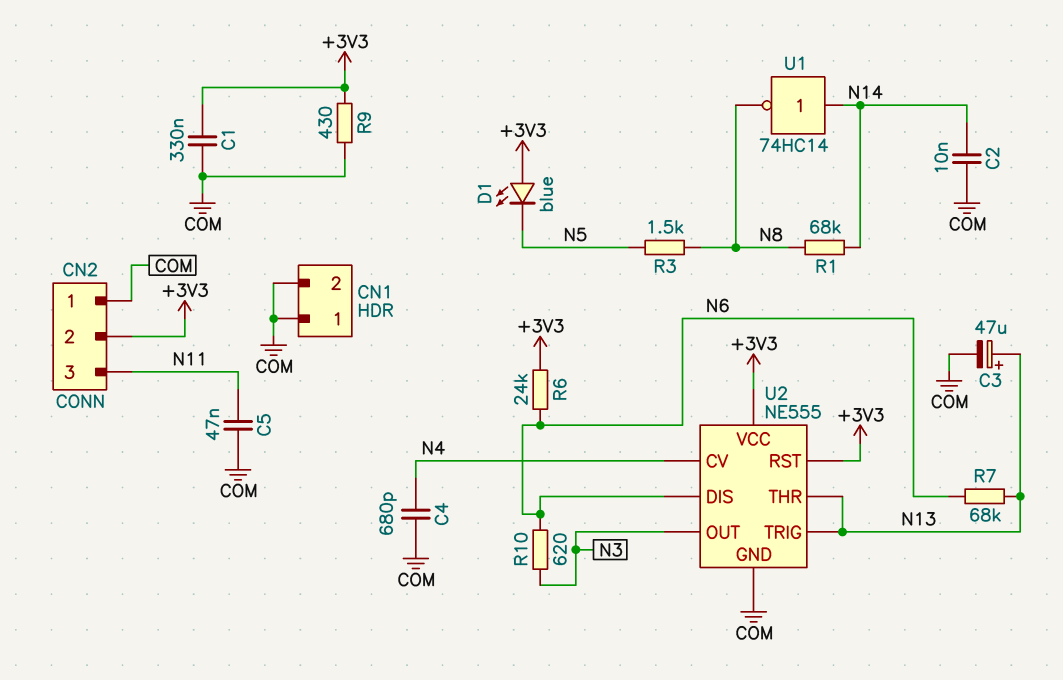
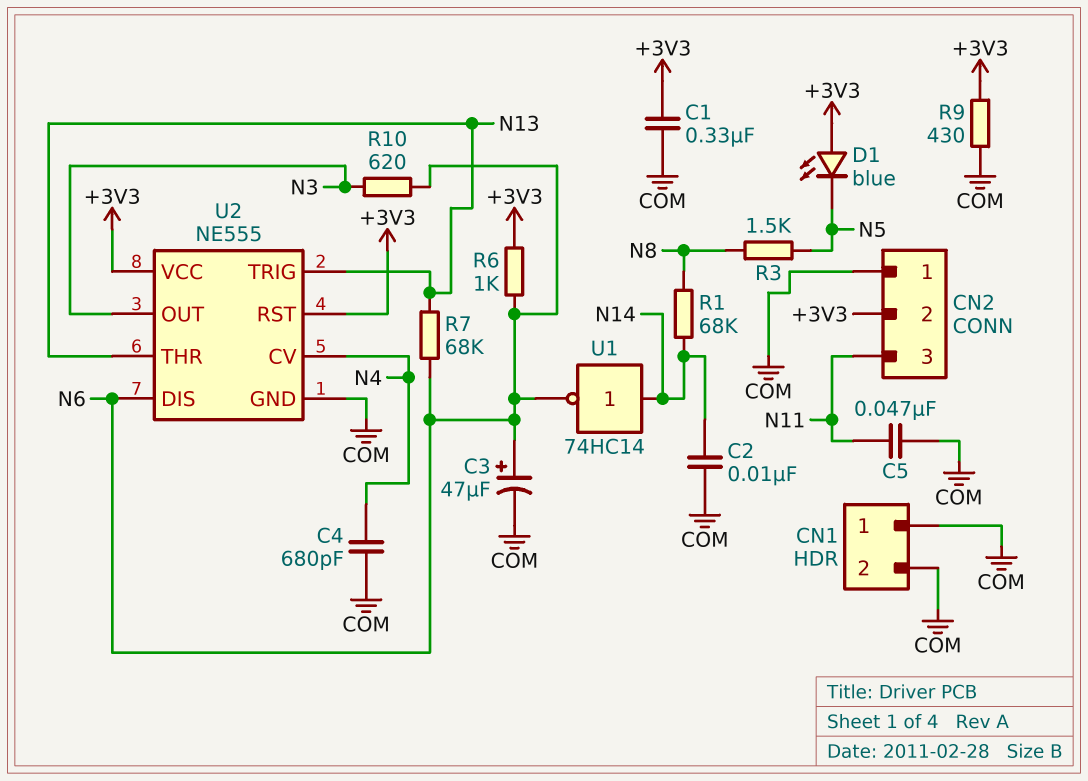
C3: 47uF (plus N13, minus COM) -> 47uF (plus N6, minus COM)
R6: 24k (+3V3, N6) -> 1k (+3V3, N6)
U1: NOT 74HC14 (in N14, out N8) -> NOT 74HC14 (in N14, out N6)

